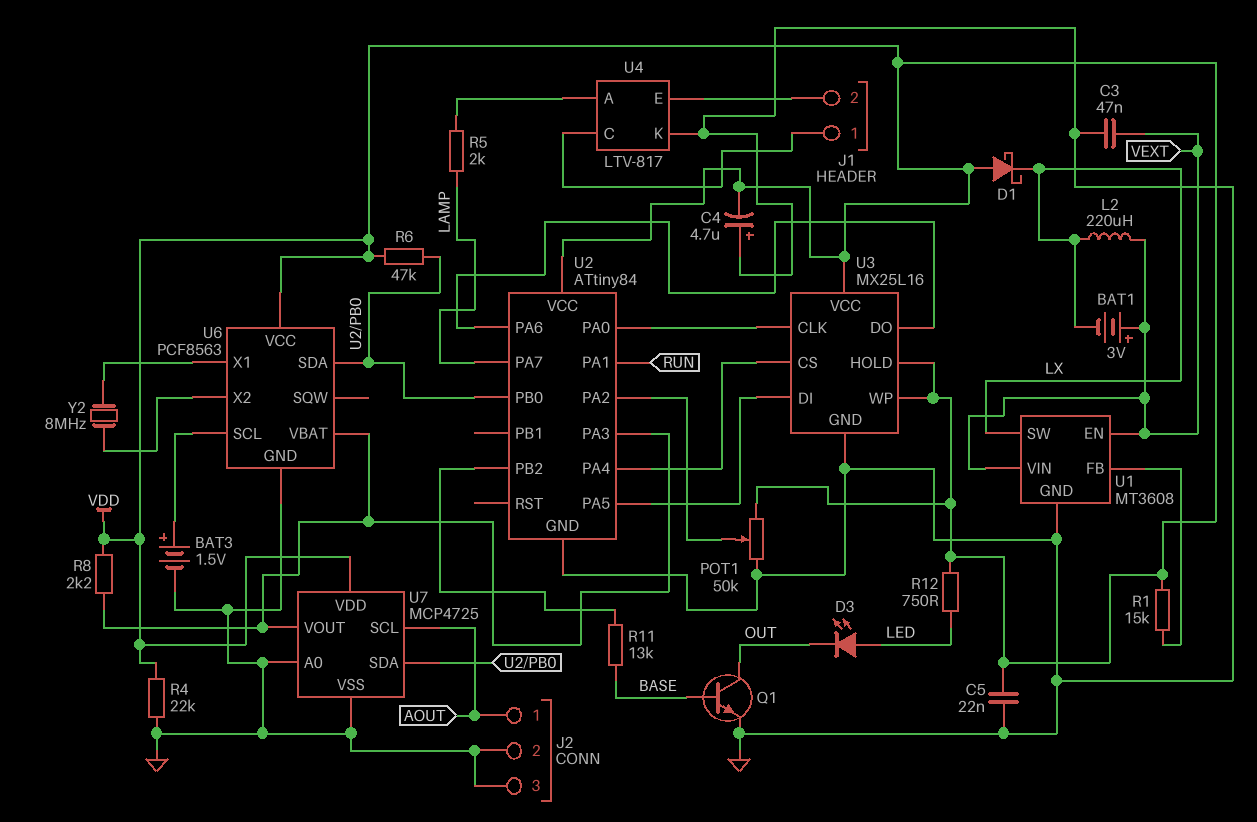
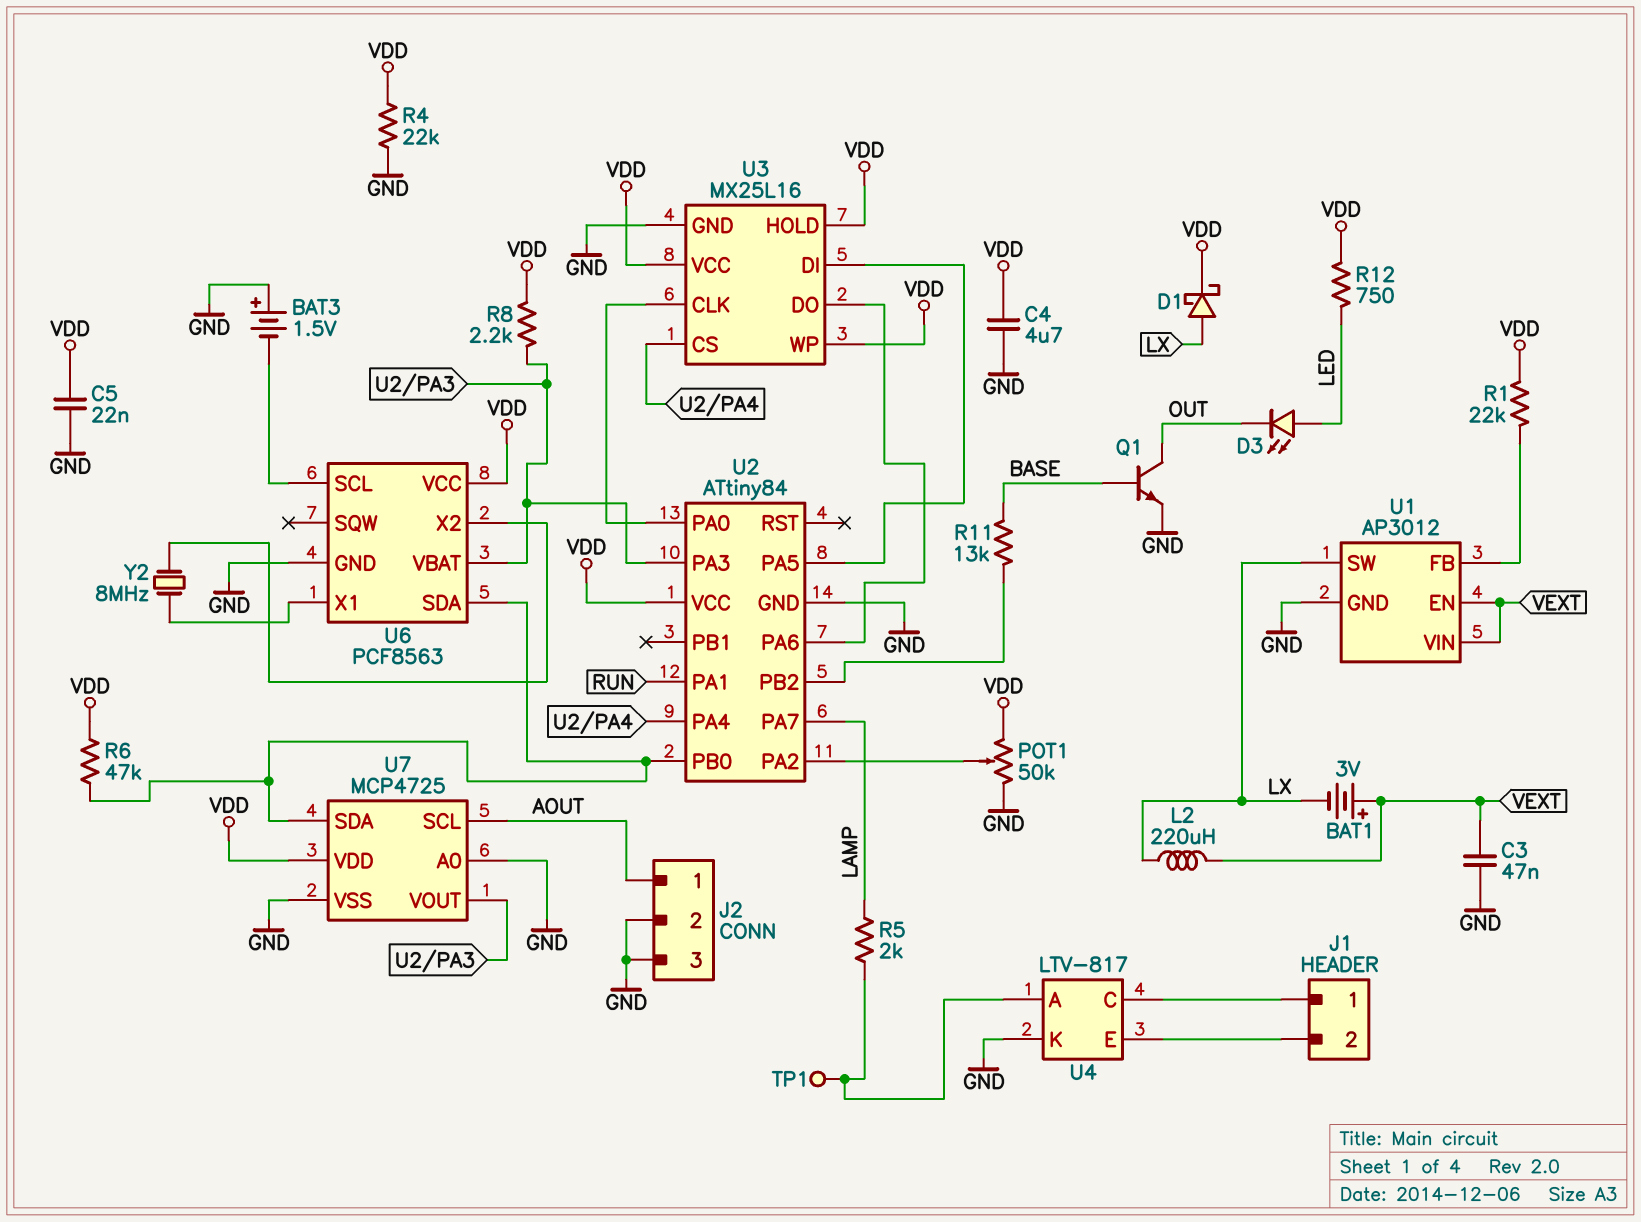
BAT3: 1.5V (plus U6/SCL, minus GND) -> 1.5V (plus GND, minus U6/SCL)
C4: 4.7uF (plus GND, minus VDD) -> 4.7uF (GND, VDD)
D1: schottky (A VDD, K LX) -> schottky (A LX, K VDD)
R1: 15k (U1/FB, VDD) -> 22k (U1/FB, VDD)
TP1: none -> test point (U4/A)
U1: MT3608 -> AP3012

